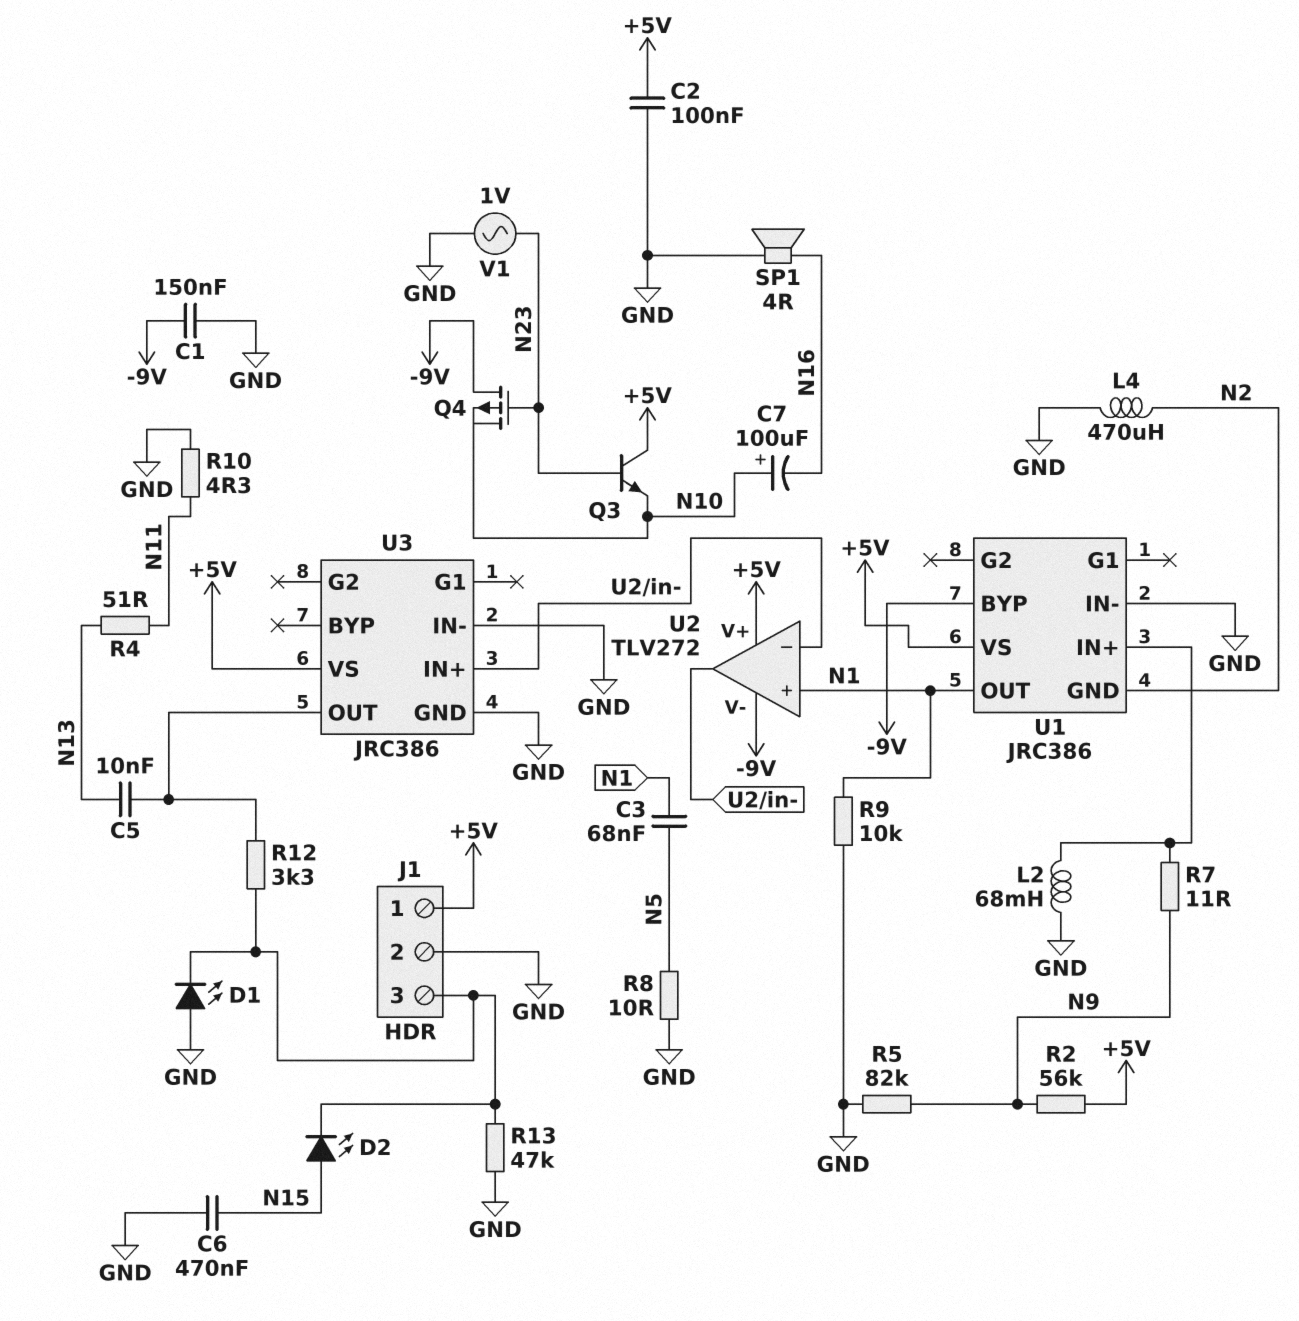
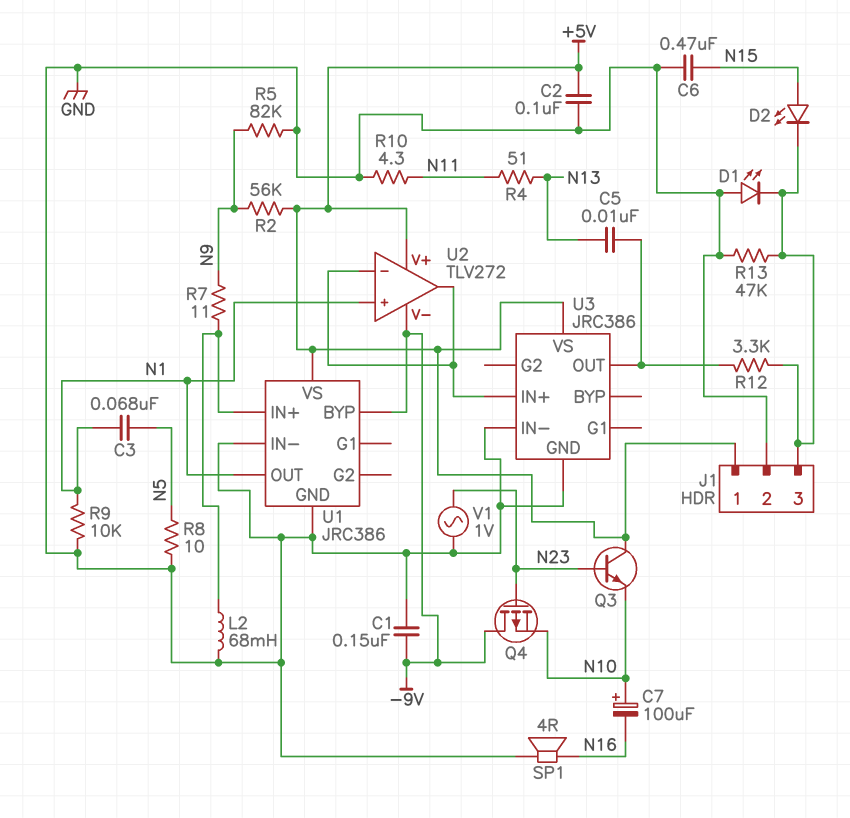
L4: 470uH (GND, N2) -> none
U1 pin GND: N2 -> GND

